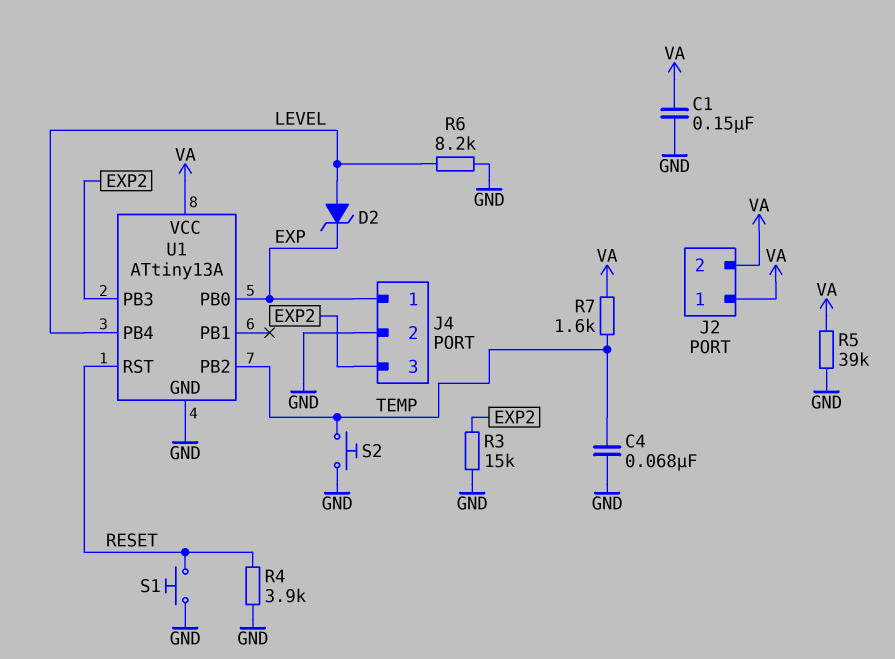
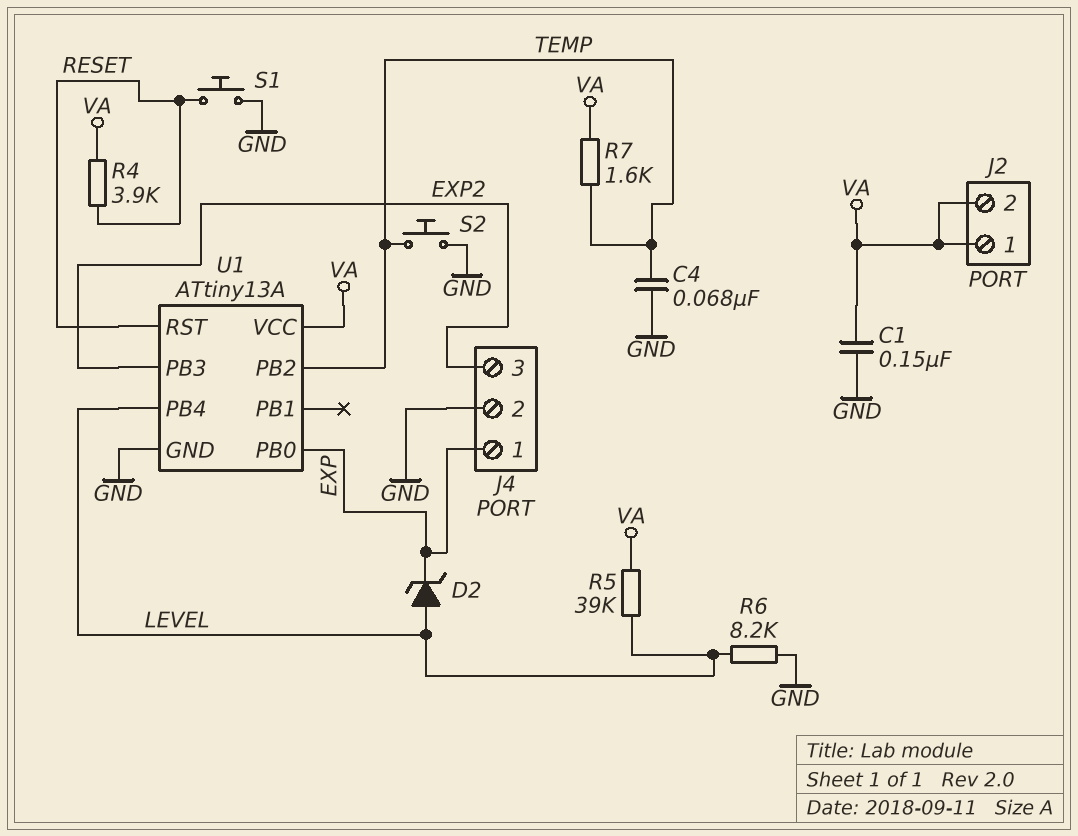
R3: 15k (EXP2, GND) -> none
R4: 3.9k (GND, RESET) -> 3.9k (RESET, VA)
R5: 39k (GND, VA) -> 39k (LEVEL, VA)

